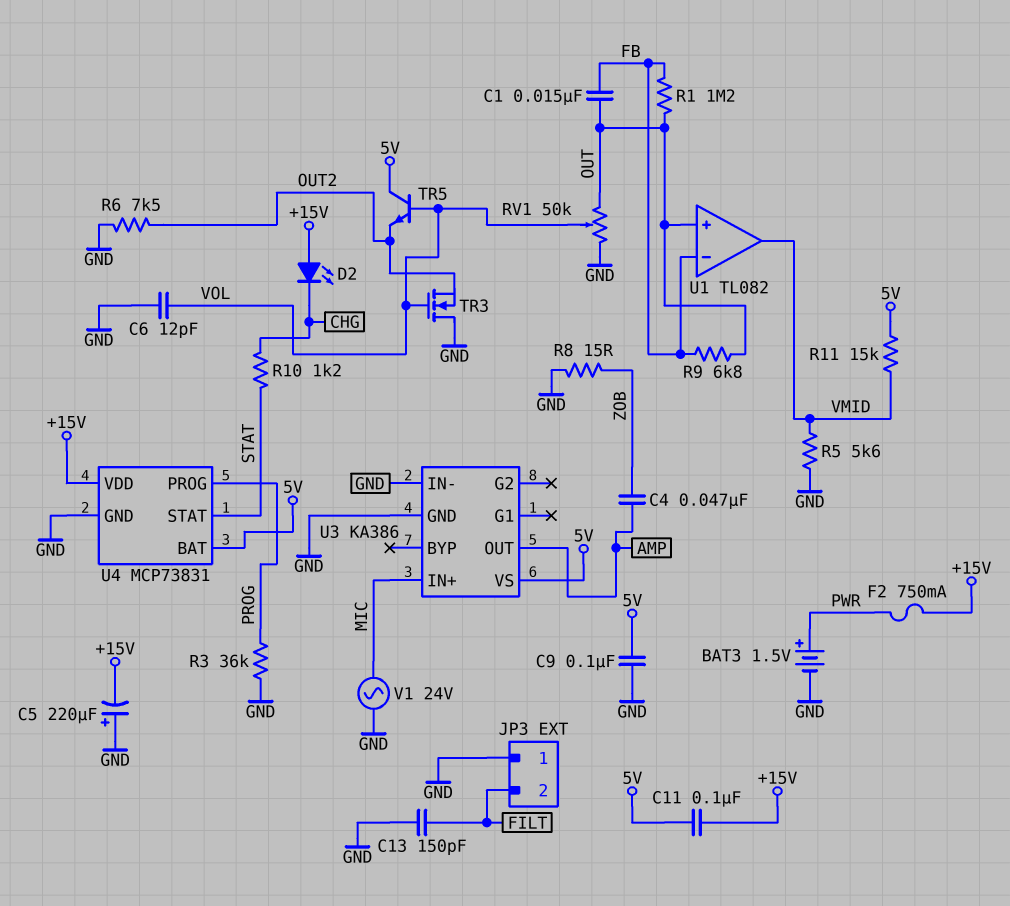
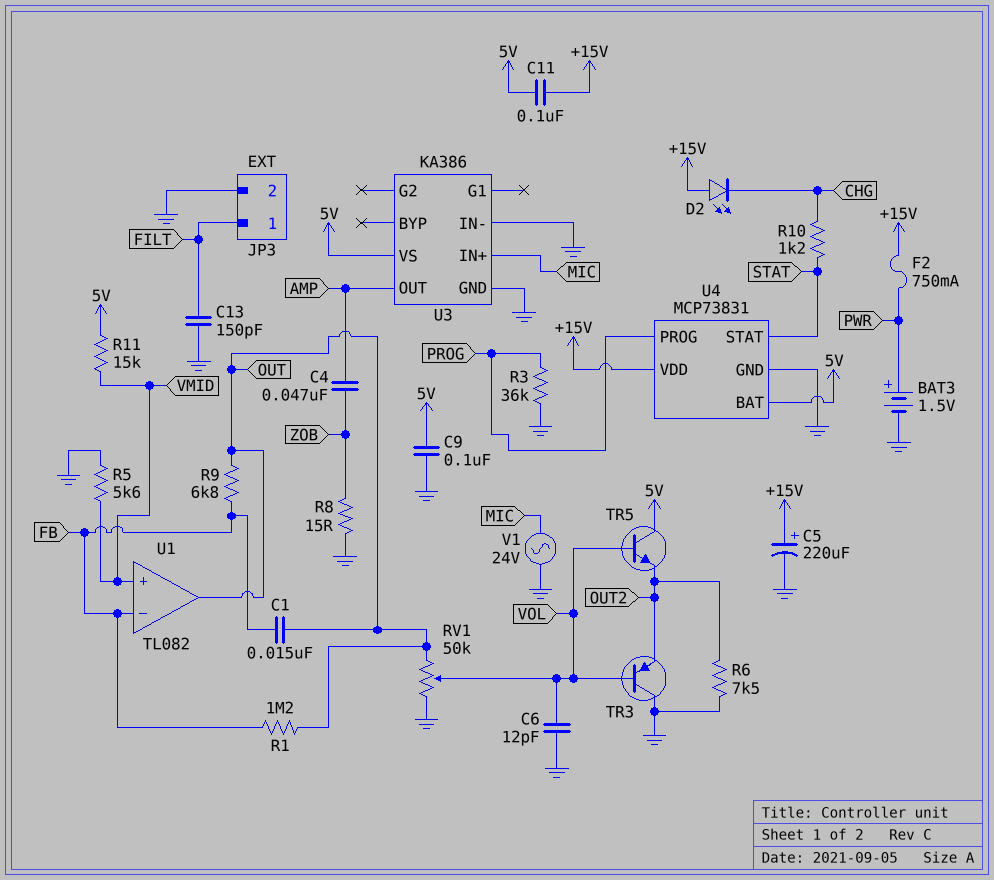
C5: 220uF (plus GND, minus +15V) -> 220uF (plus +15V, minus GND)
JP3 pin 1: GND -> FILT
JP3 pin 2: FILT -> GND
TR3: NMOS (G VOL, D GND, S OUT2) -> PNP (B VOL, C GND, E OUT2)
U1 pin in+: OUT -> VMID
U1 pin out: VMID -> OUT

